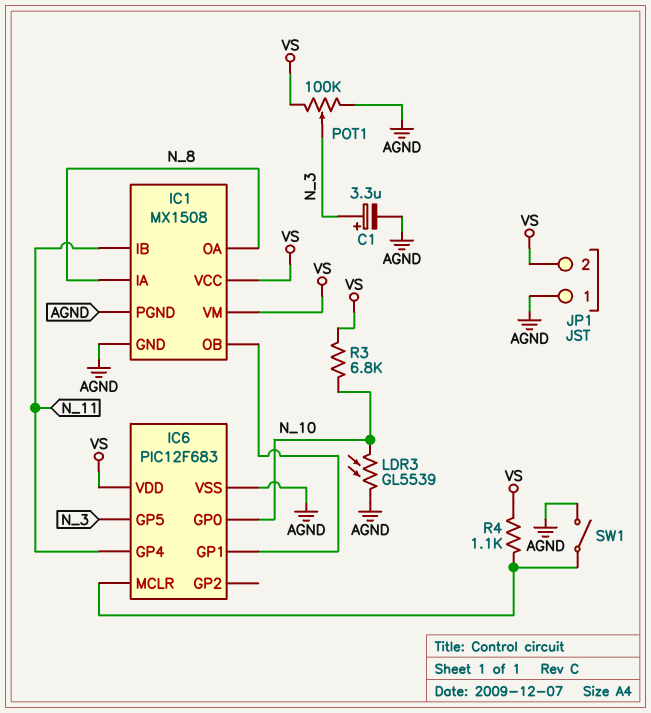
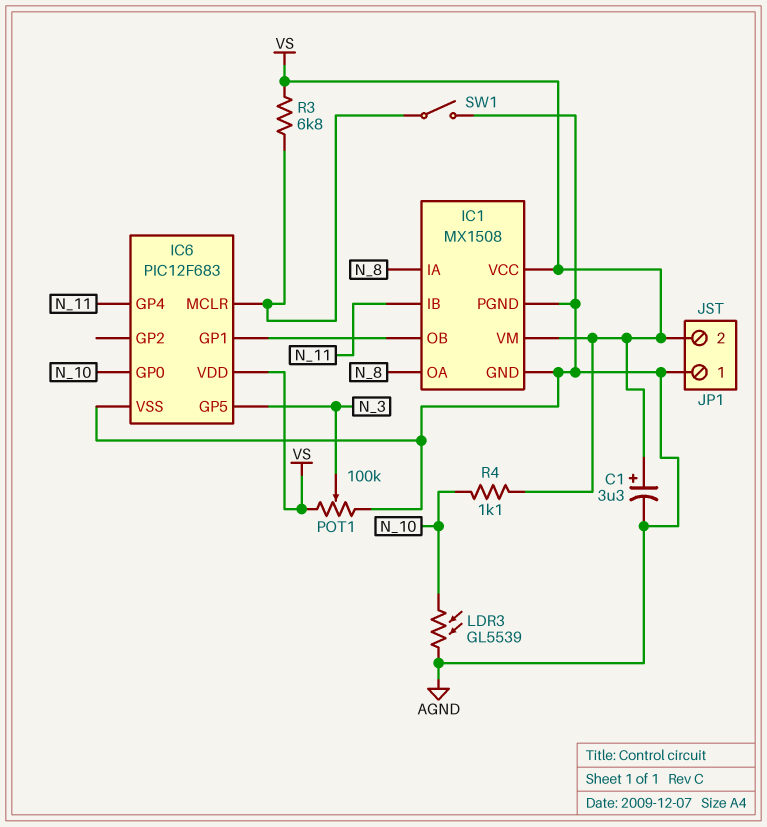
C1: 3.3uF (plus N_3, minus AGND) -> 3.3uF (plus VS, minus AGND)
R3: 6.8k (N_10, VS) -> 6.8k (IC6/MCLR, VS)
R4: 1.1k (IC6/MCLR, VS) -> 1.1k (N_10, VS)

